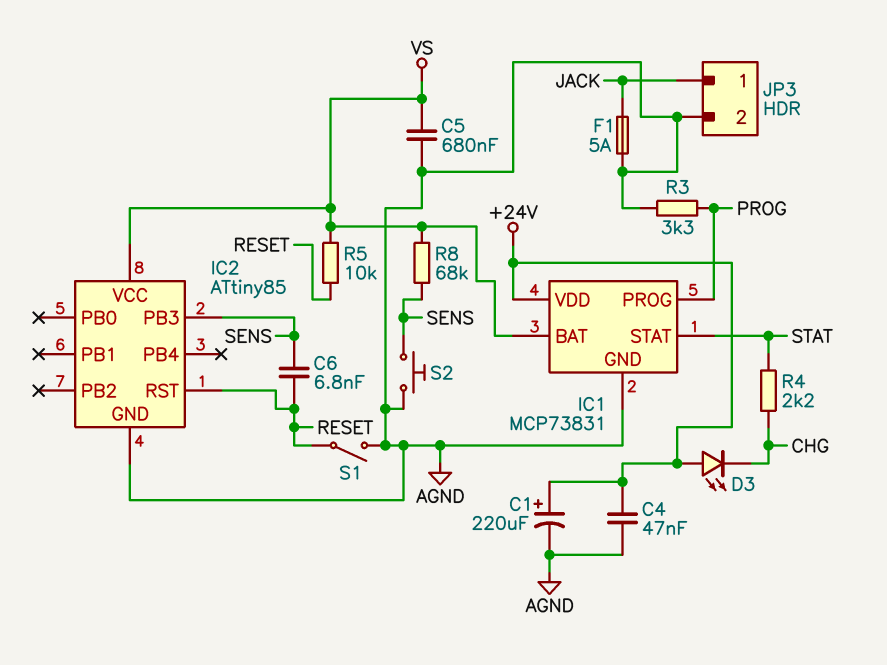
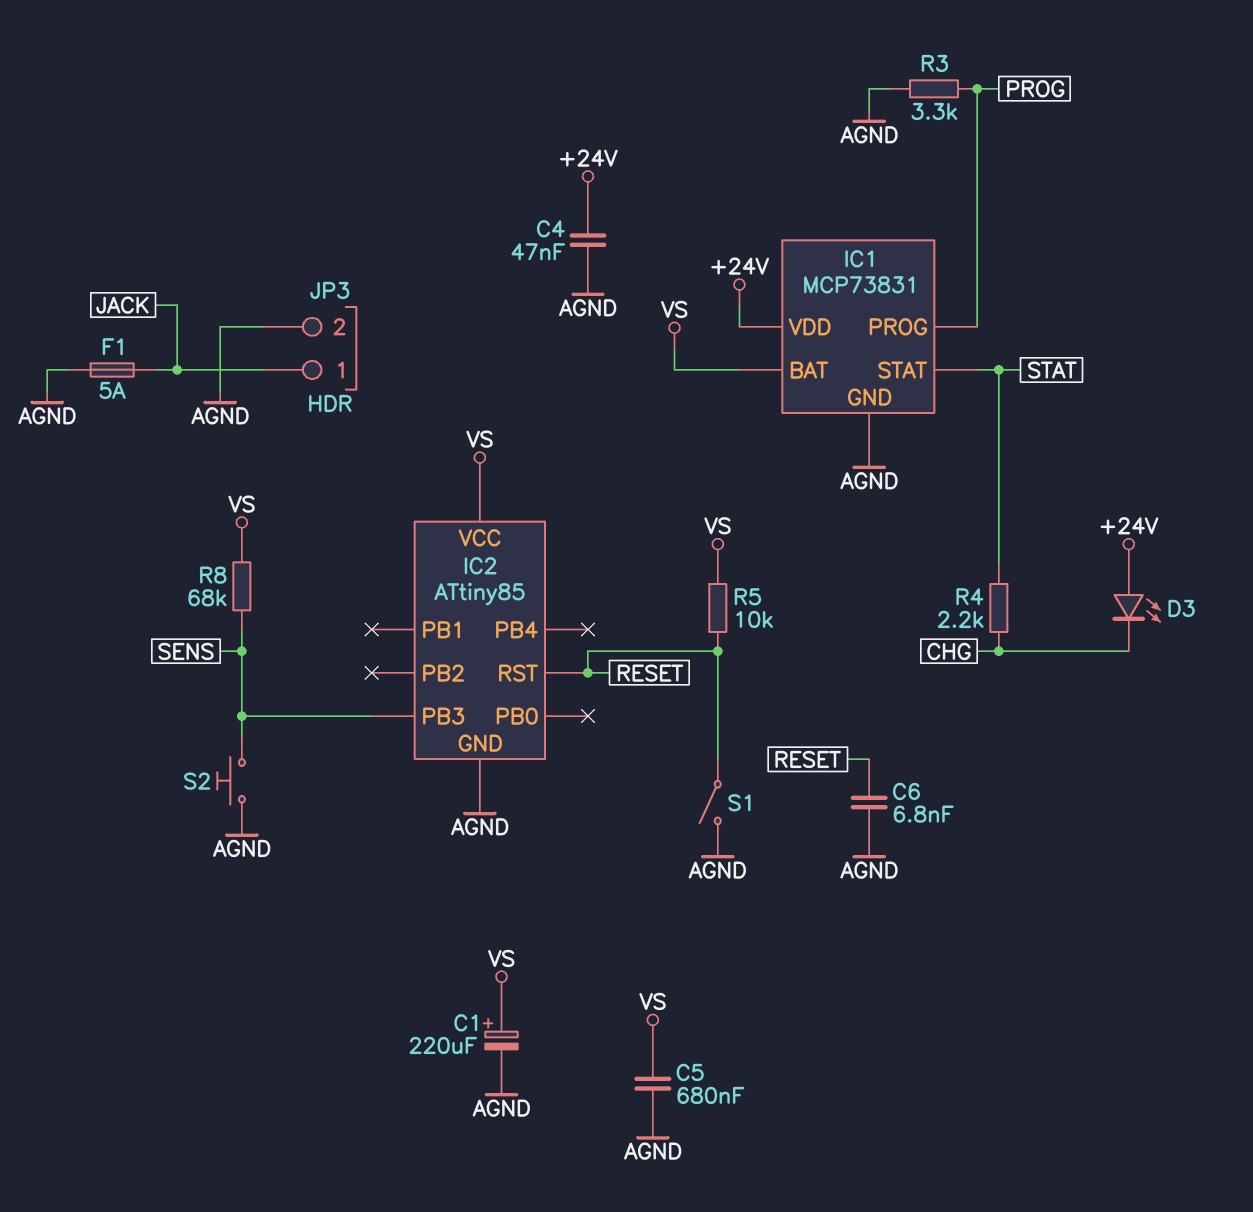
C1: 220uF (plus +24V, minus AGND) -> 220uF (plus VS, minus AGND)
C6: 6.8nF (RESET, SENS) -> 6.8nF (AGND, RESET)

